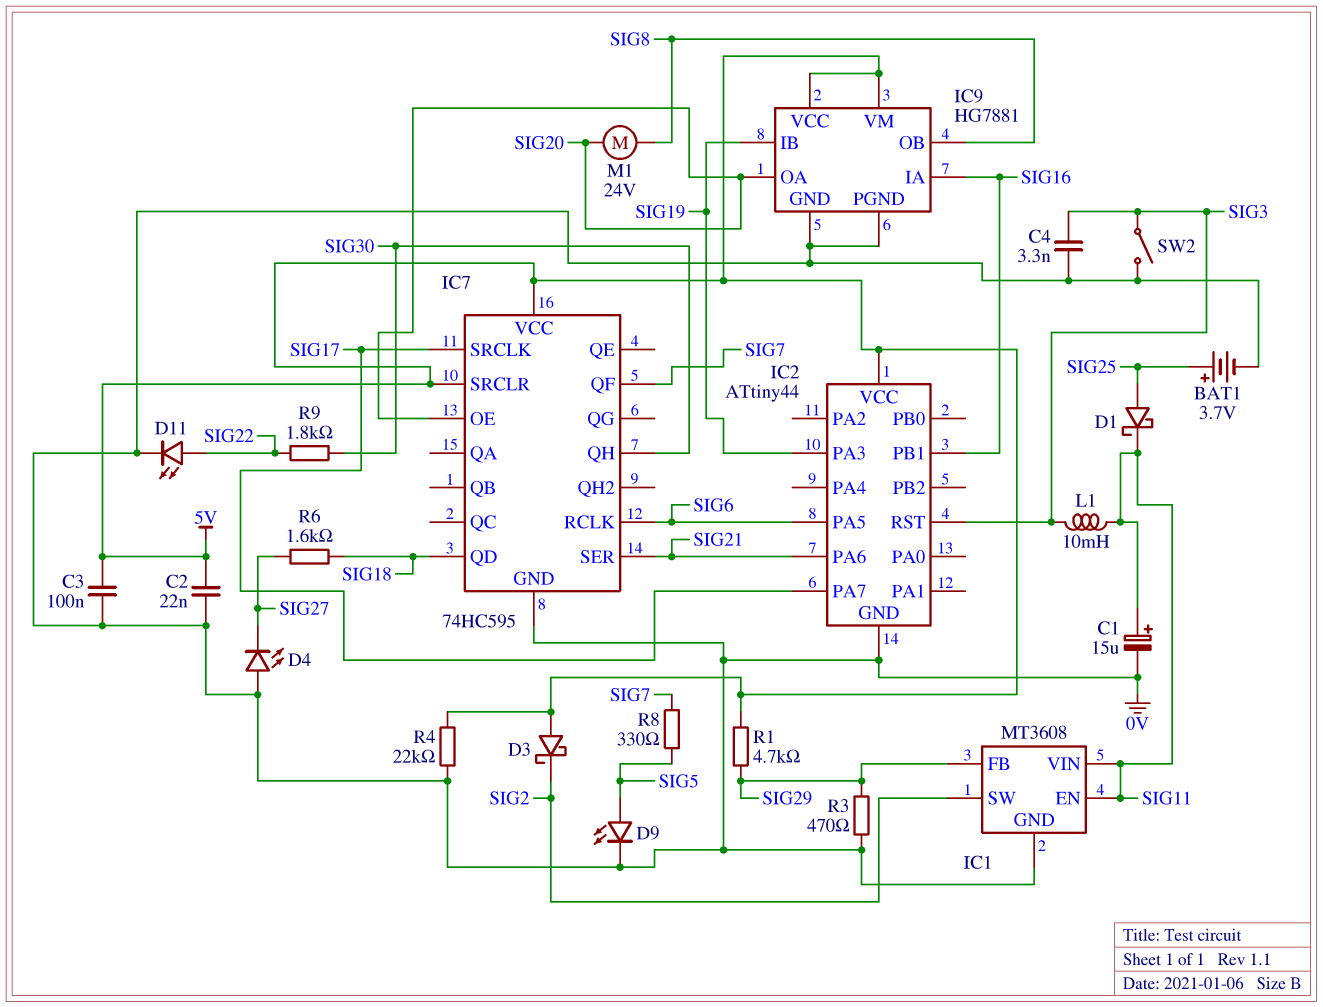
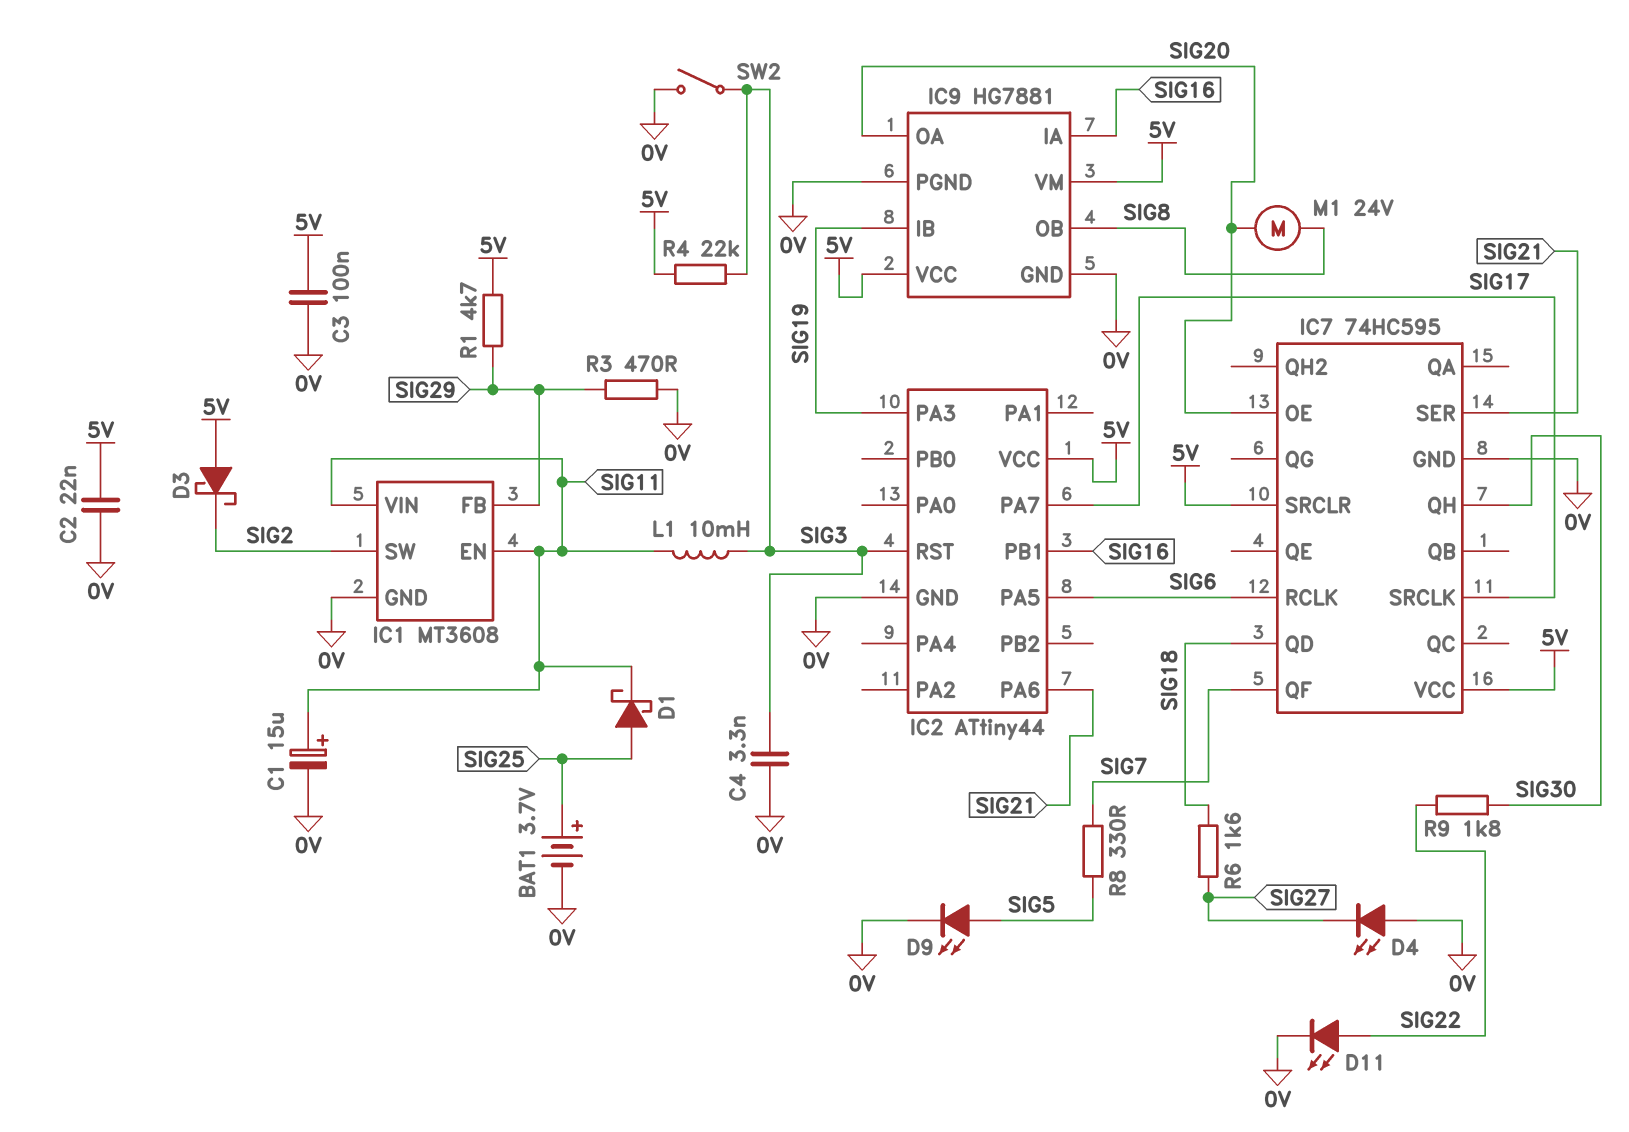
R4: 22k (0V, 5V) -> 22k (5V, SIG3)

